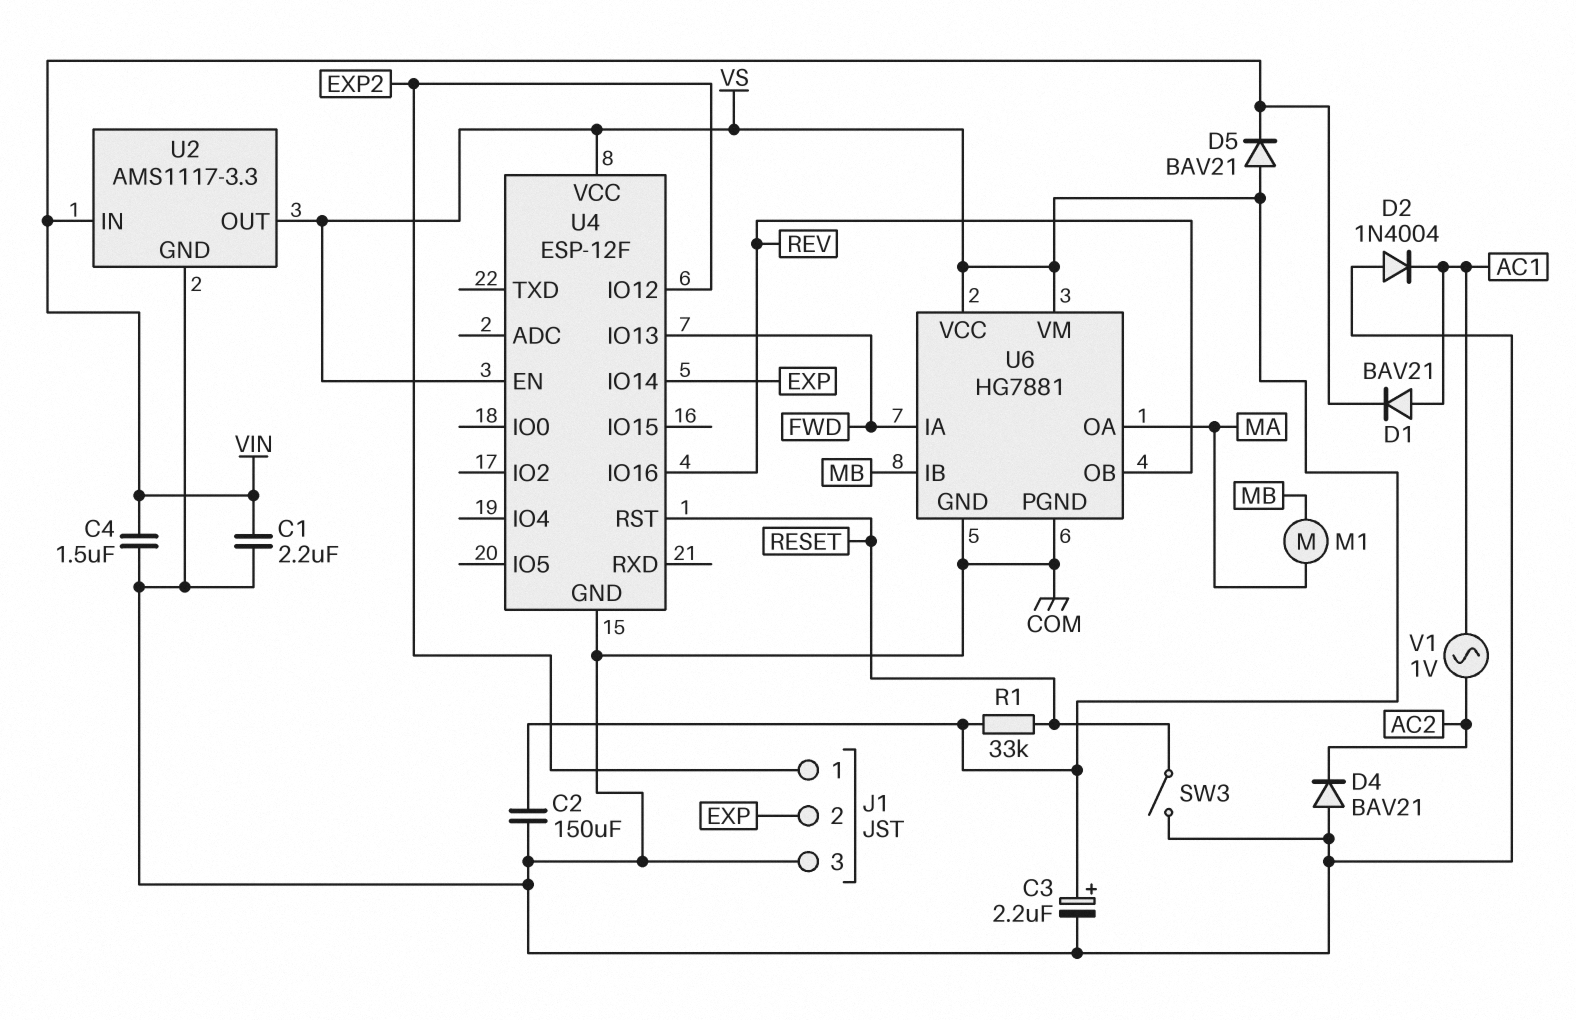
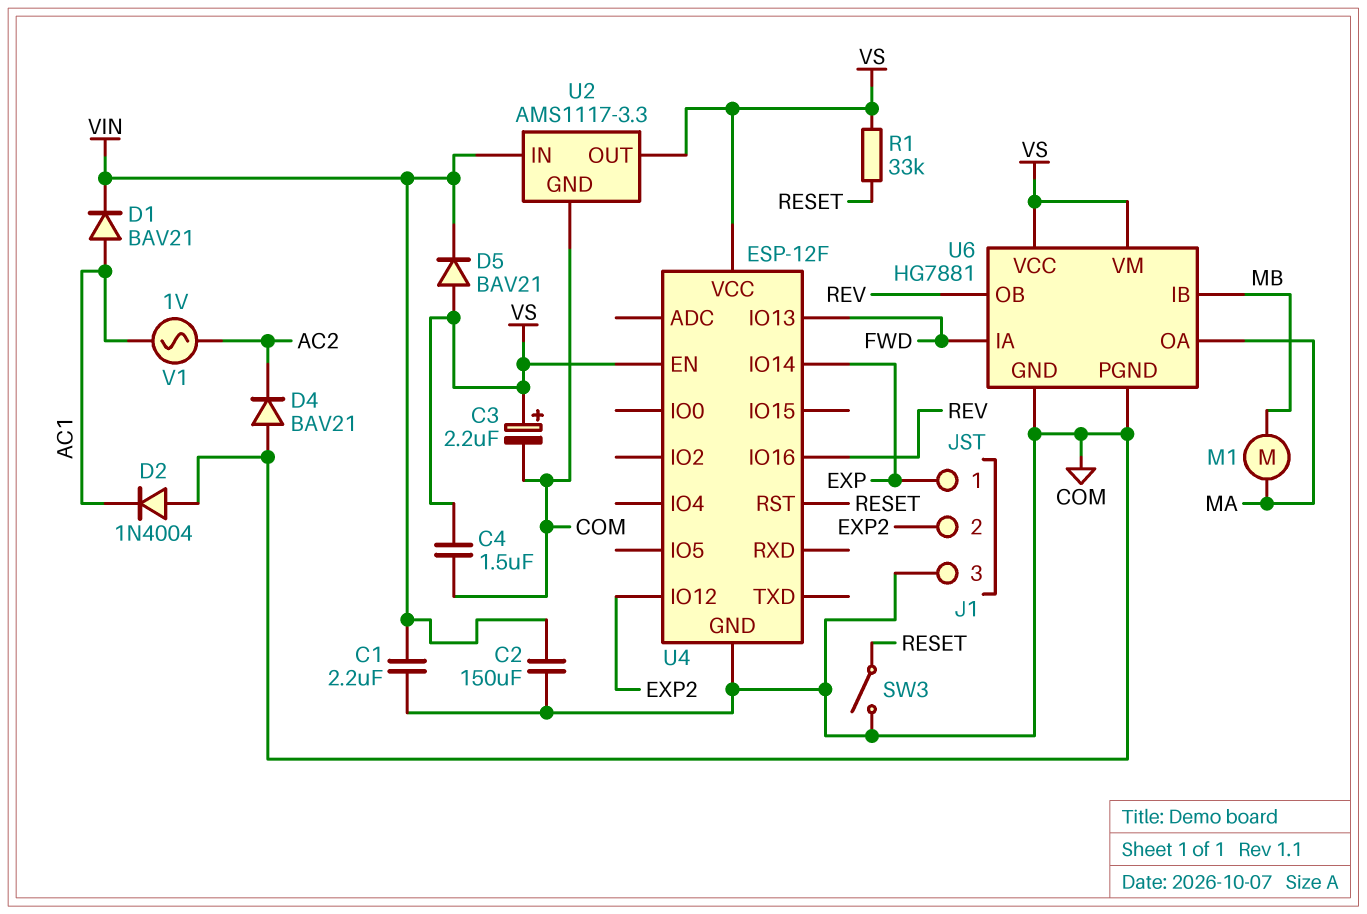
C2: 150uF (COM, VS) -> 150uF (COM, VIN)
C4: 1.5uF (COM, VIN) -> 1.5uF (COM, VS)
J1 pin 1: EXP2 -> EXP
J1 pin 2: EXP -> EXP2

